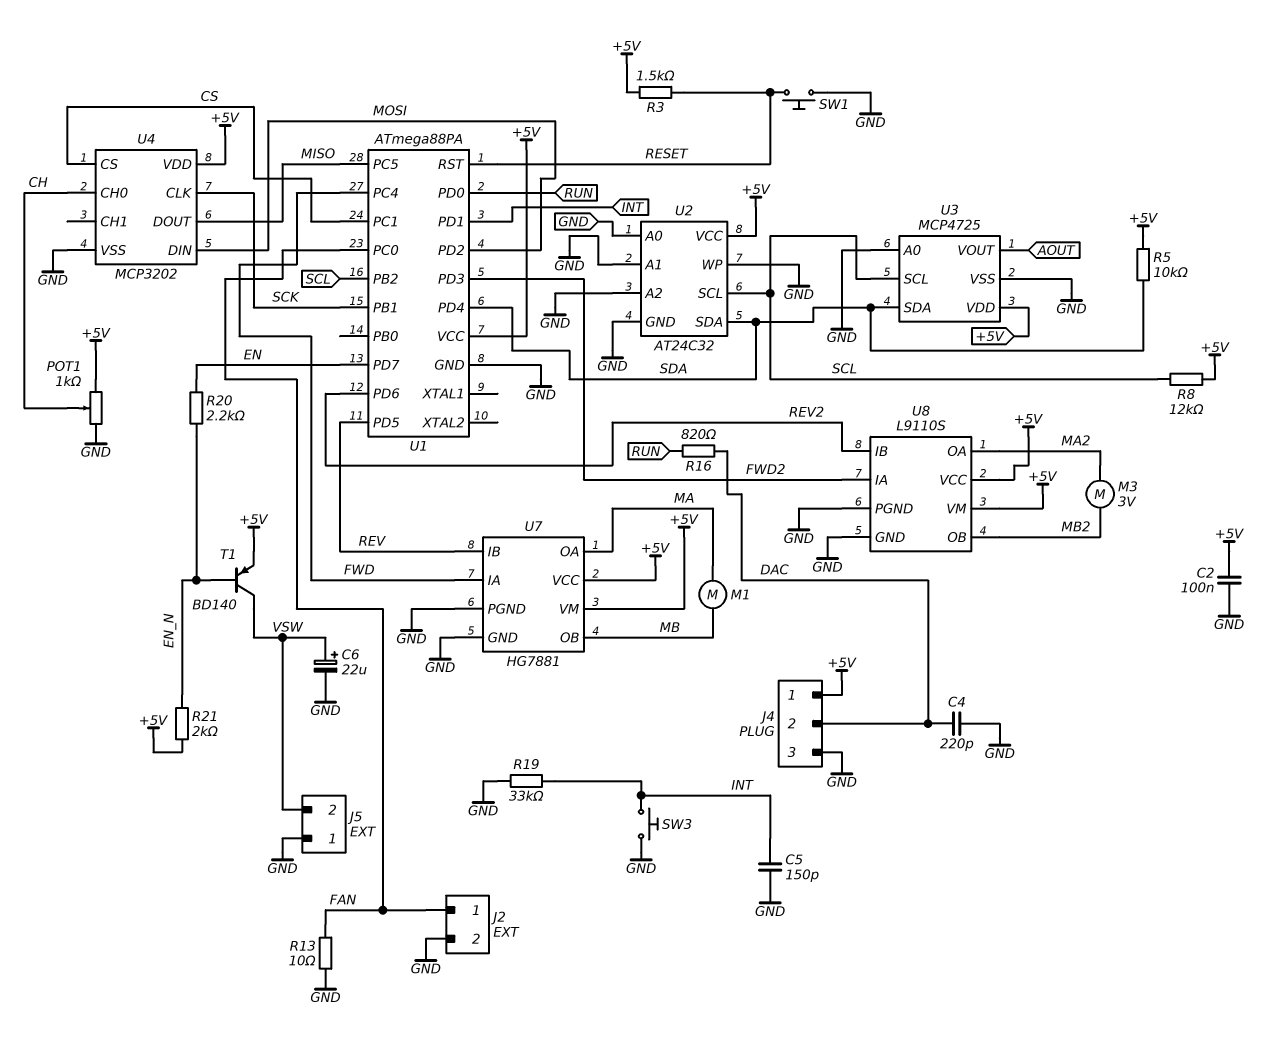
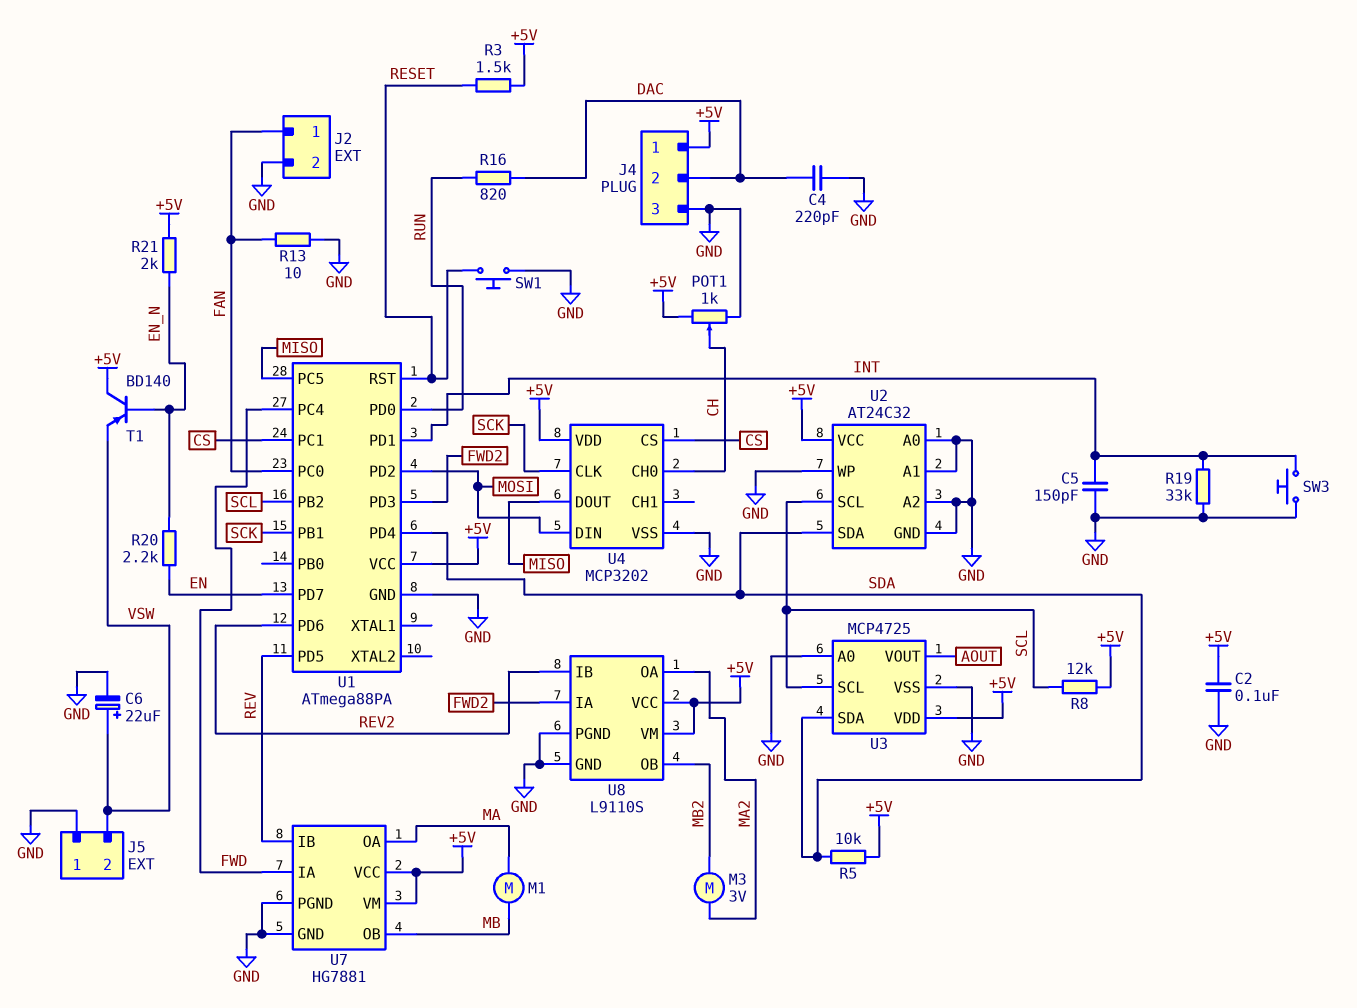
T1: PNP BD140 (B EN_N, C VSW, E +5V) -> PNP BD140 (B EN_N, C +5V, E VSW)

